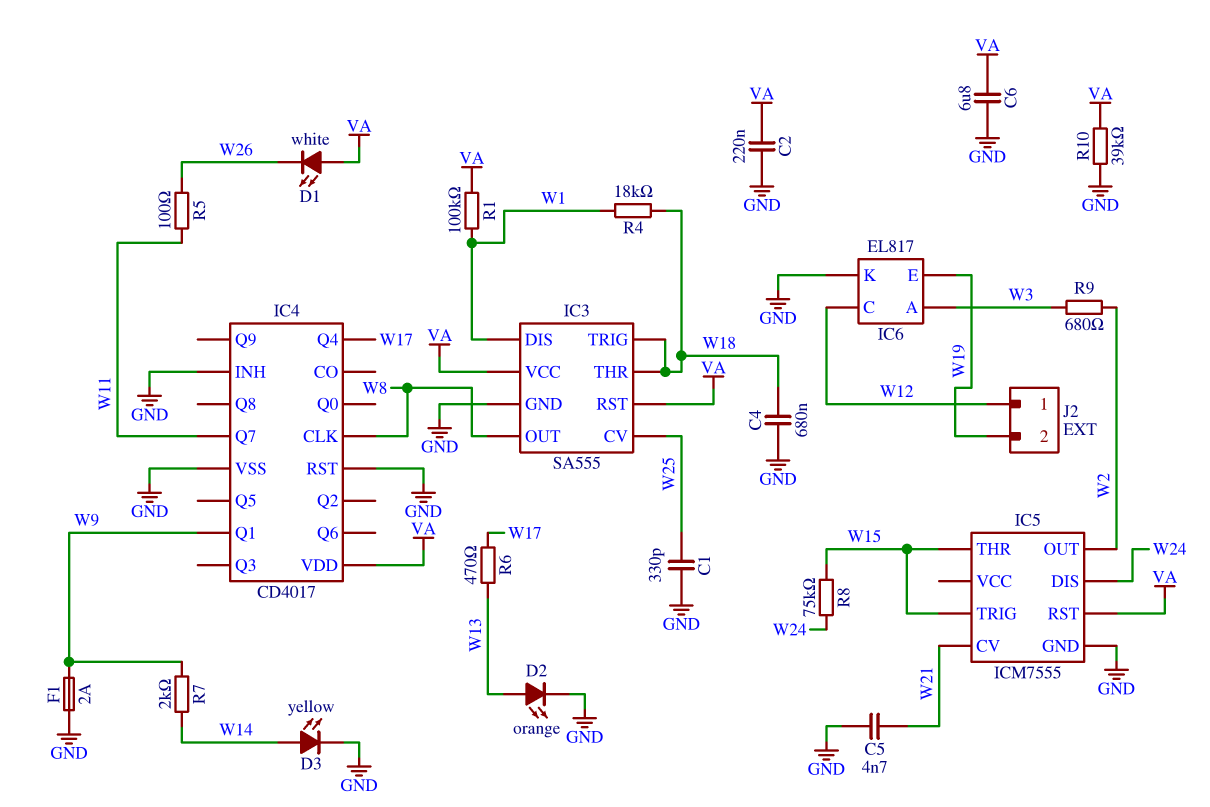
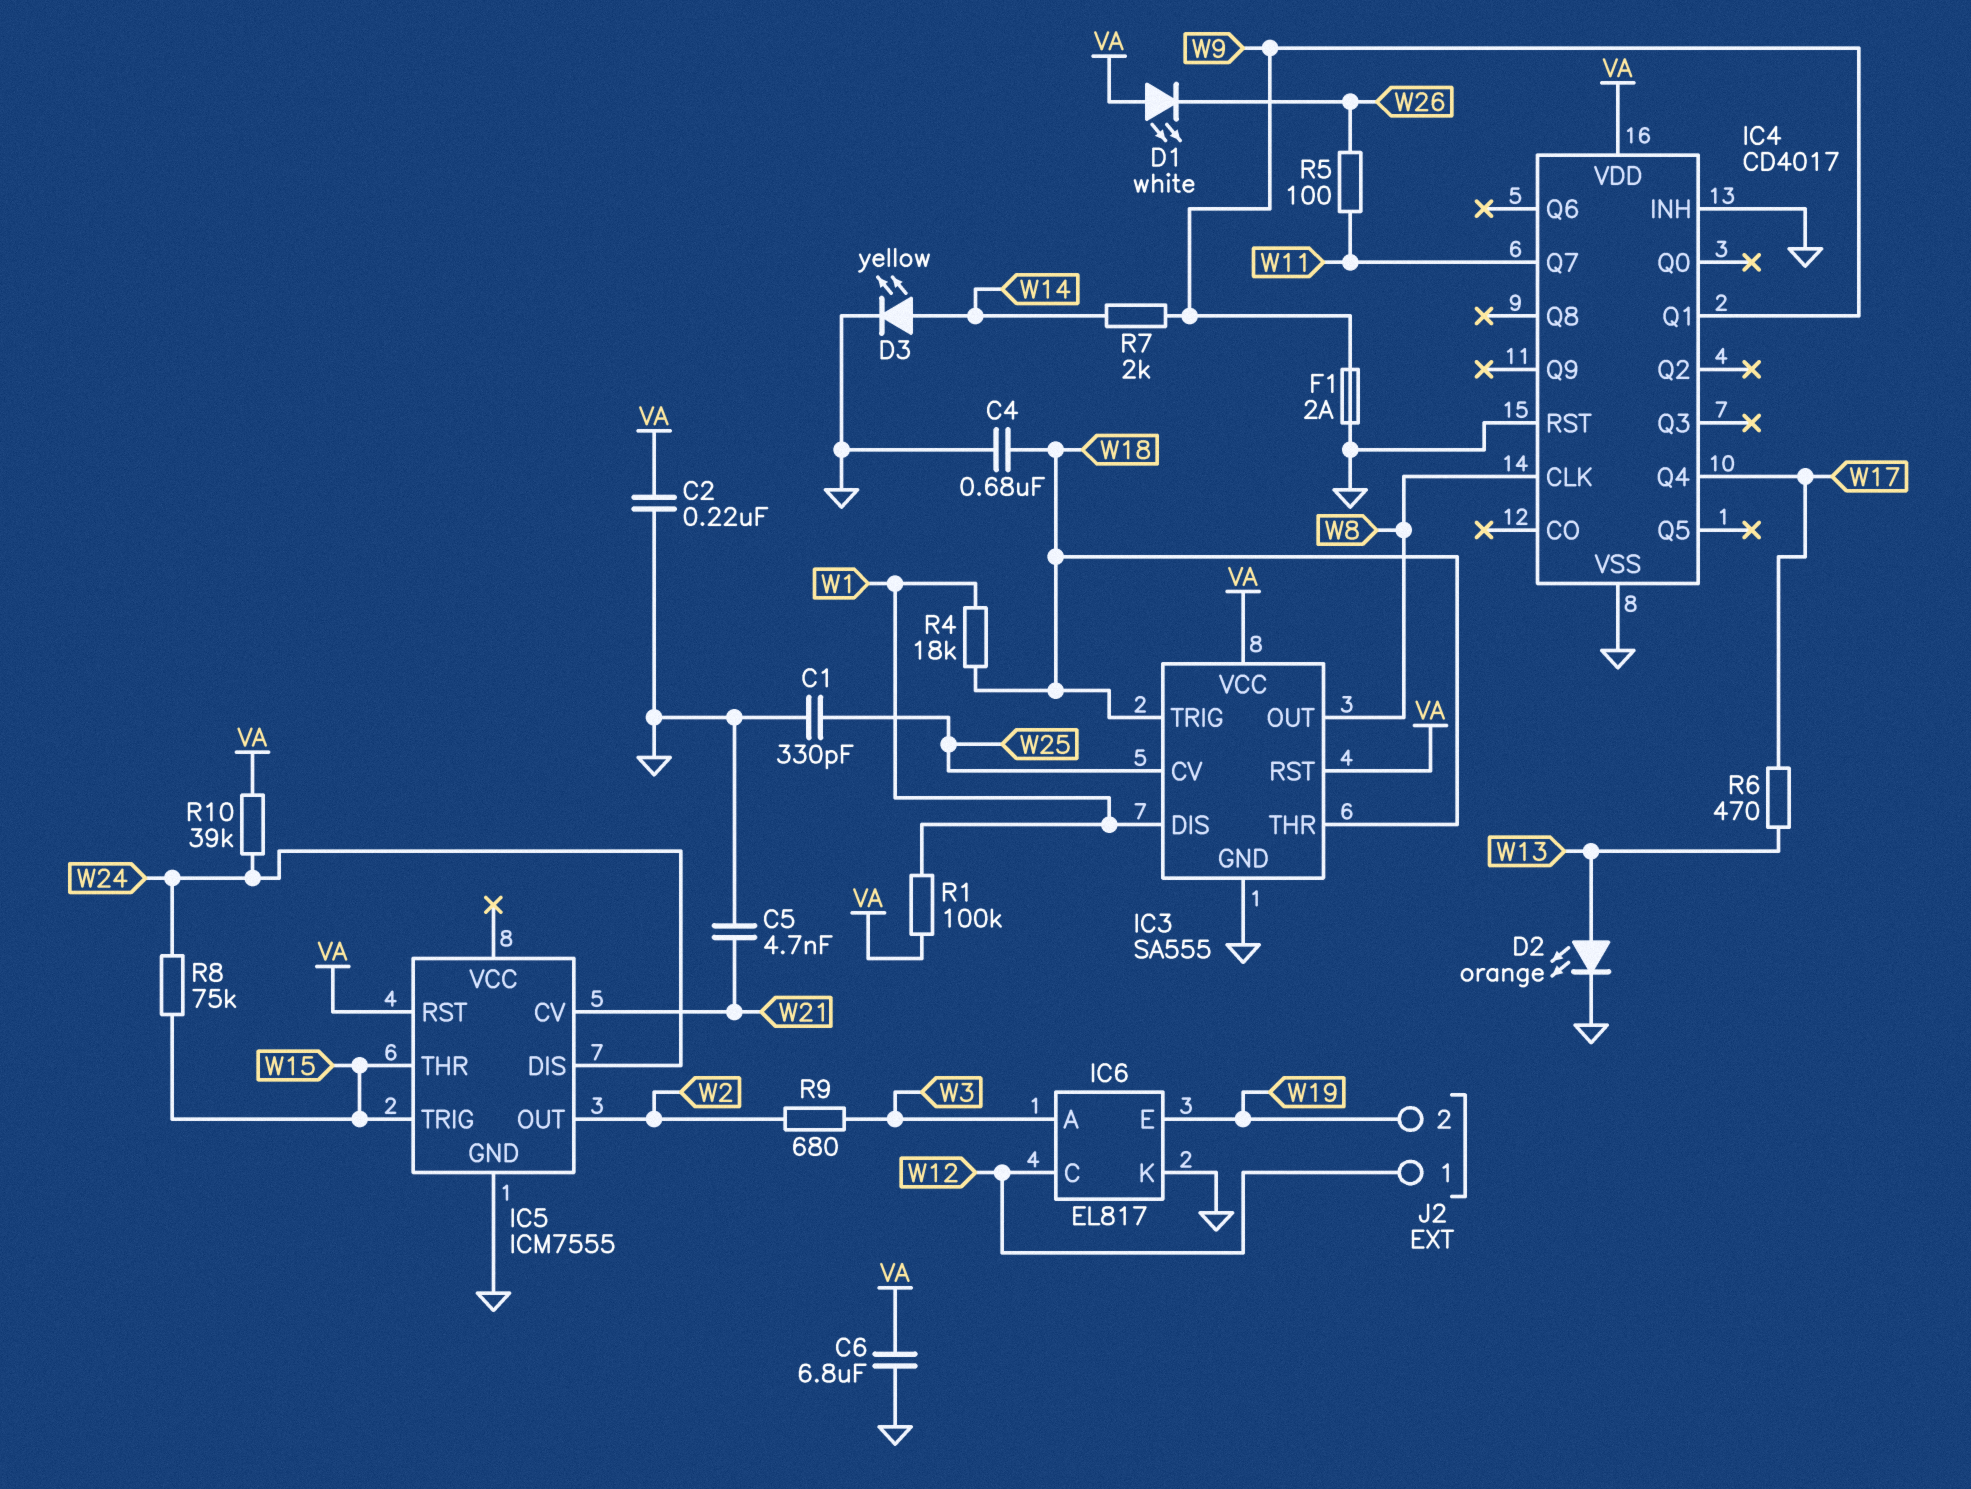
R10: 39k (GND, VA) -> 39k (VA, W24)

